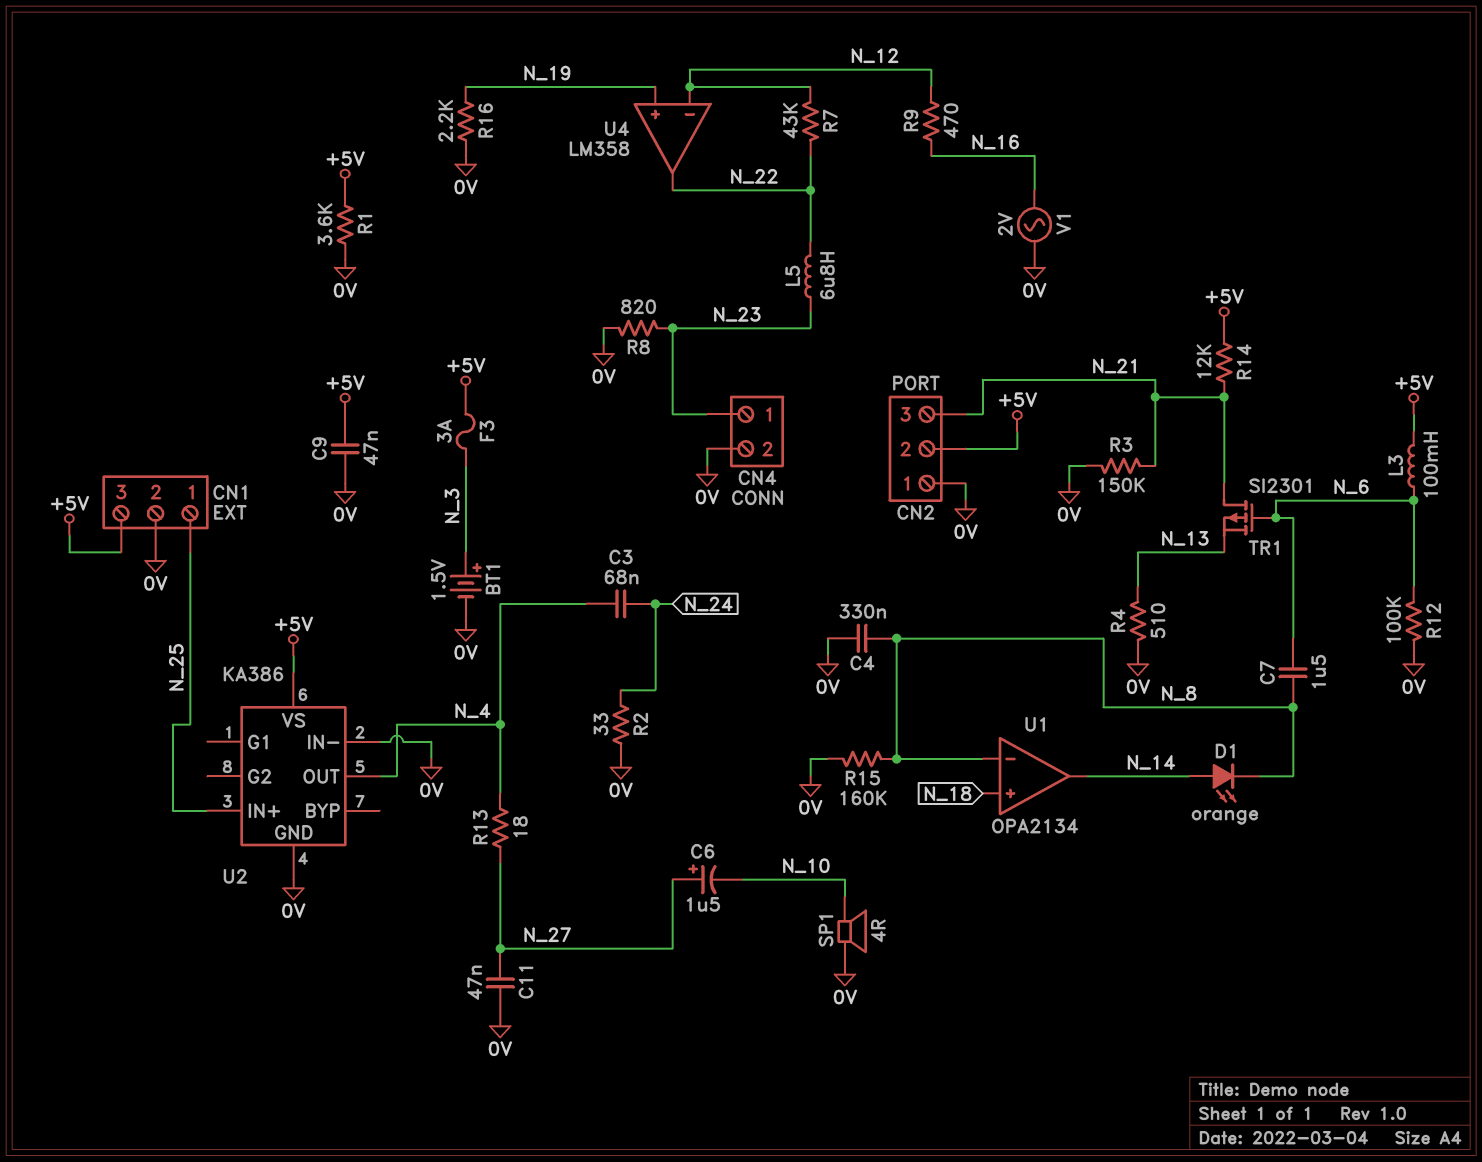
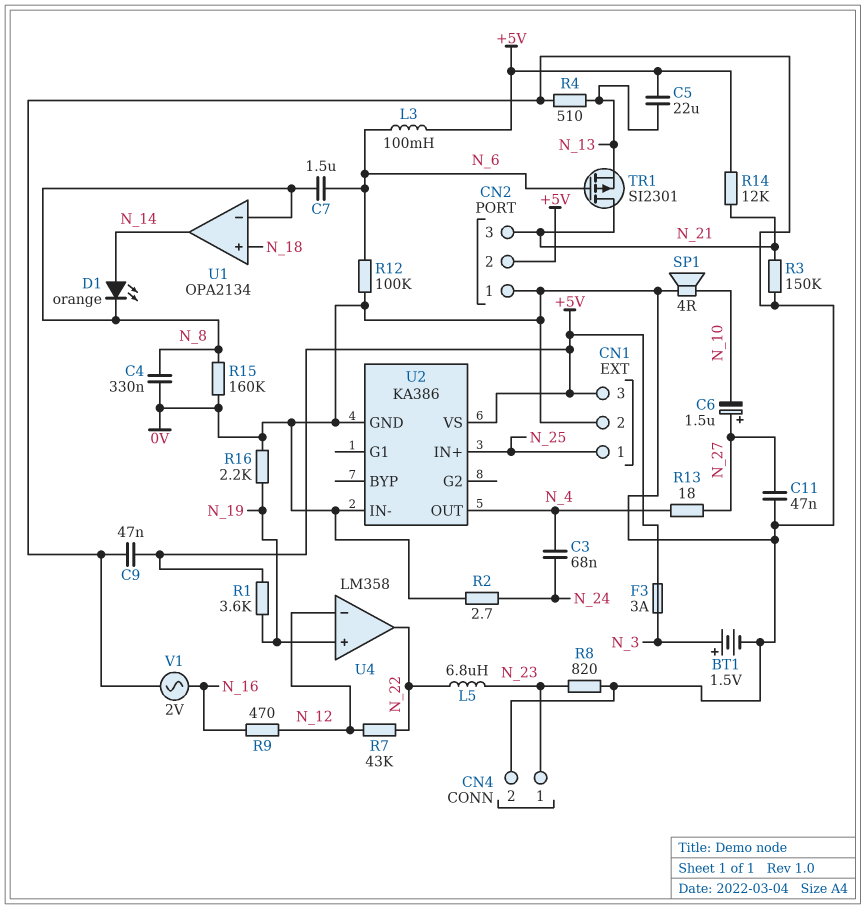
C5: none -> 22uF (+5V, N_13)
R1: 3.6k (+5V, 0V) -> 3.6k (+5V, N_19)
R2: 33 (0V, N_24) -> 2.7 (0V, N_24)

